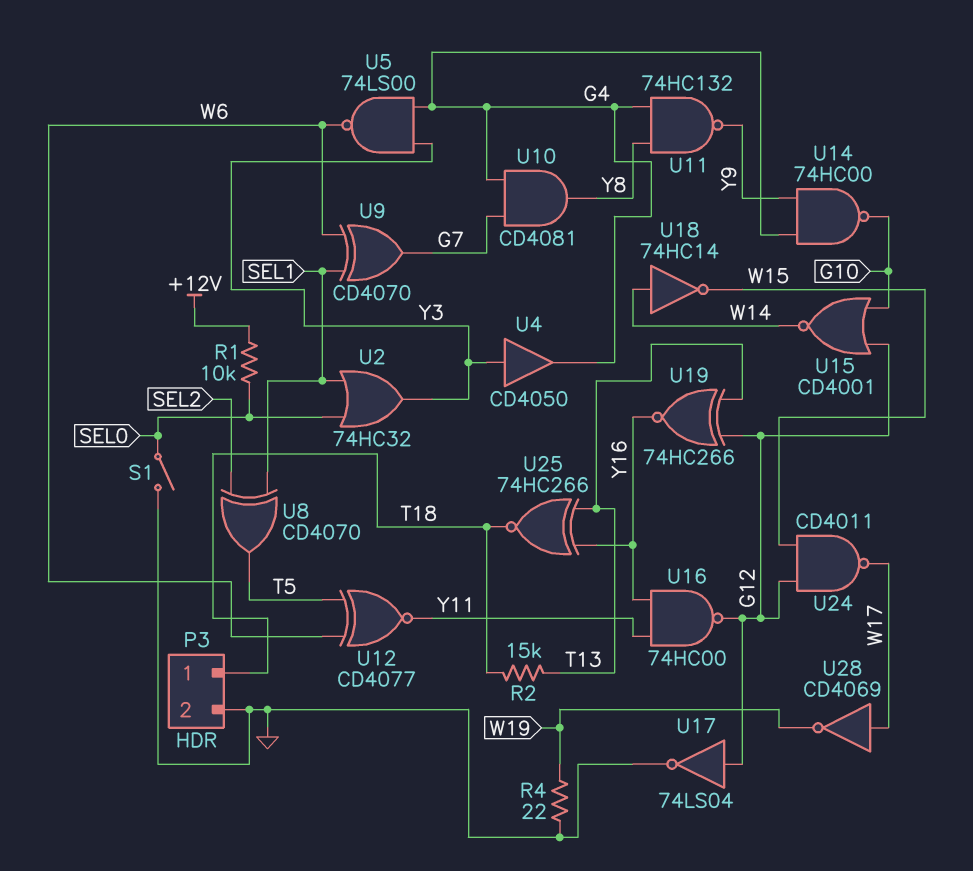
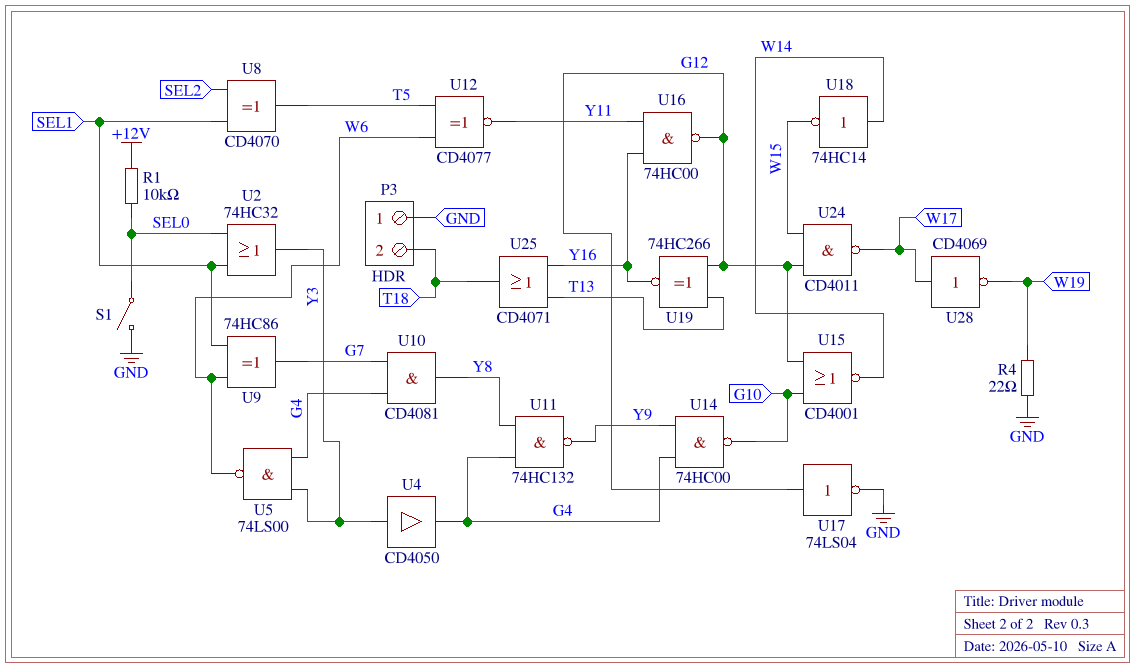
P3 pin 1: T18 -> GND
P3 pin 2: GND -> T18
R2: 15k (T13, T18) -> none
U9: XOR CD4070 (in SEL1, in W6, out G7) -> XOR 74HC86 (in SEL1, in W6, out G7)
U25: XNOR 74HC266 (in T13, in Y16, out T18) -> OR CD4071 (in T13, in Y16, out T18)

